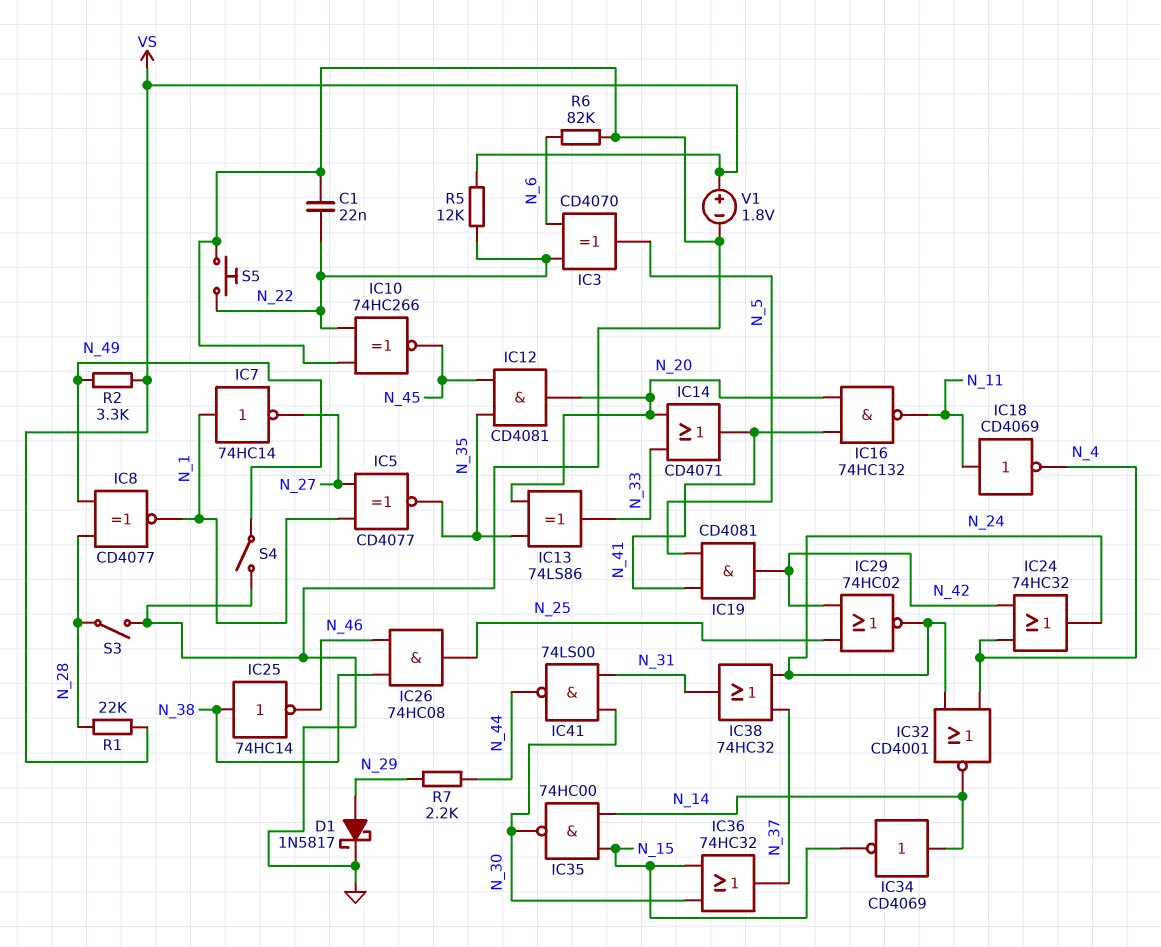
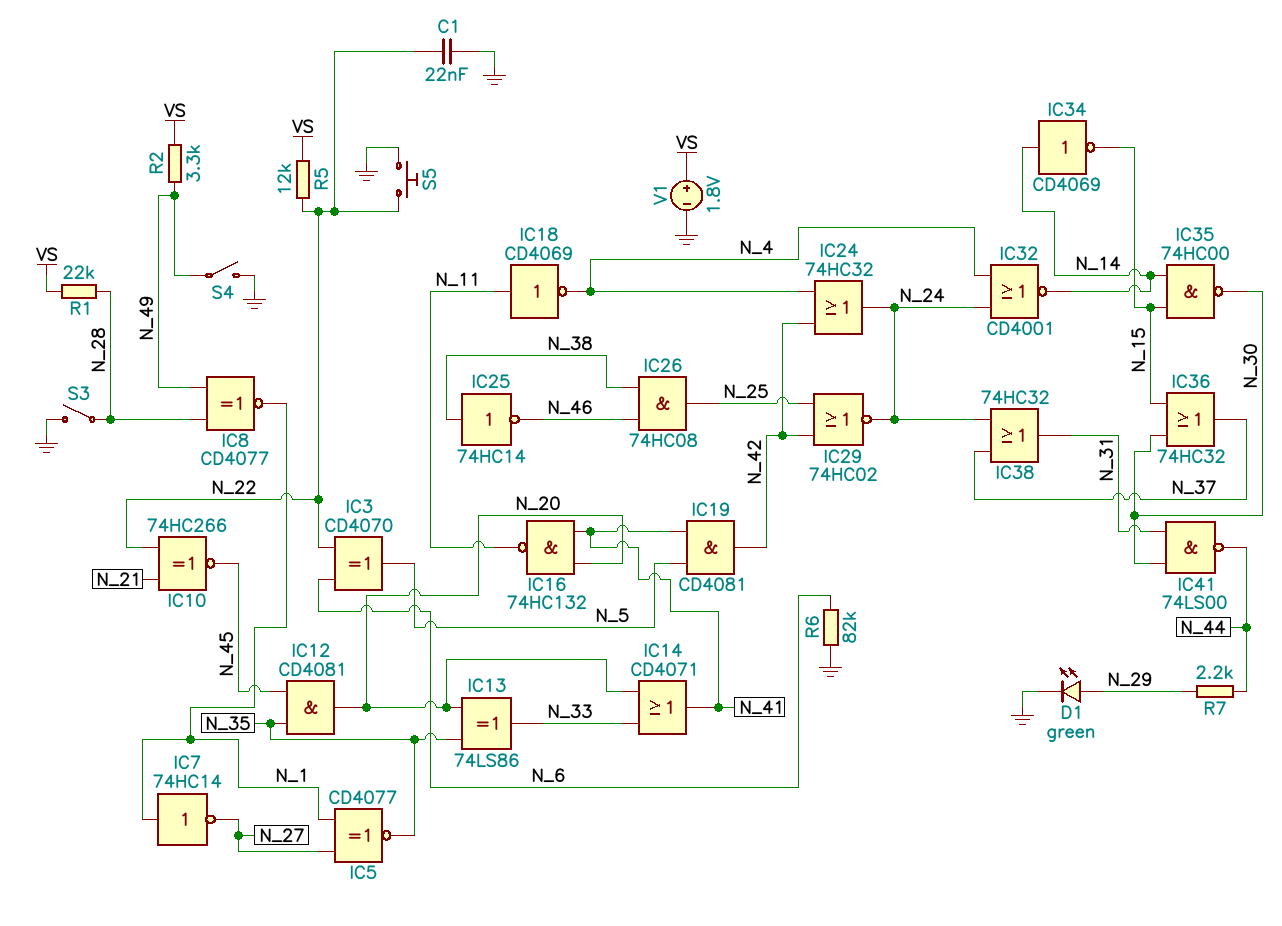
D1: schottky 1N5817 (A N_29, K GND) -> LED green (A N_29, K GND)
IC10: XNOR 74HC266 (in GND, in N_22, out N_45) -> XNOR 74HC266 (in N_21, in N_22, out N_45)

